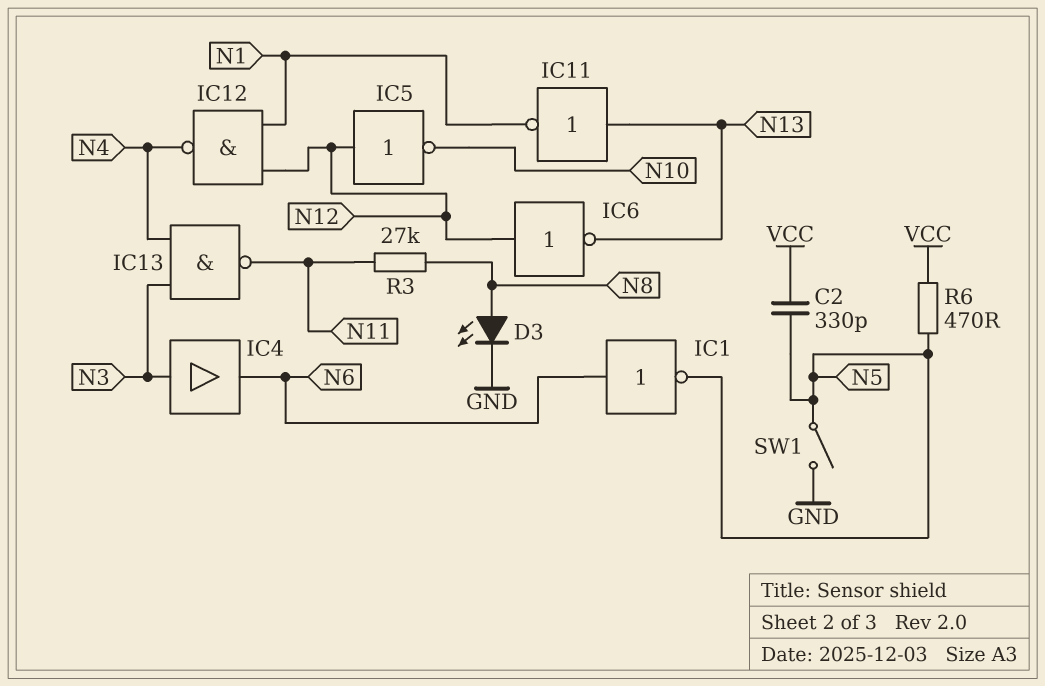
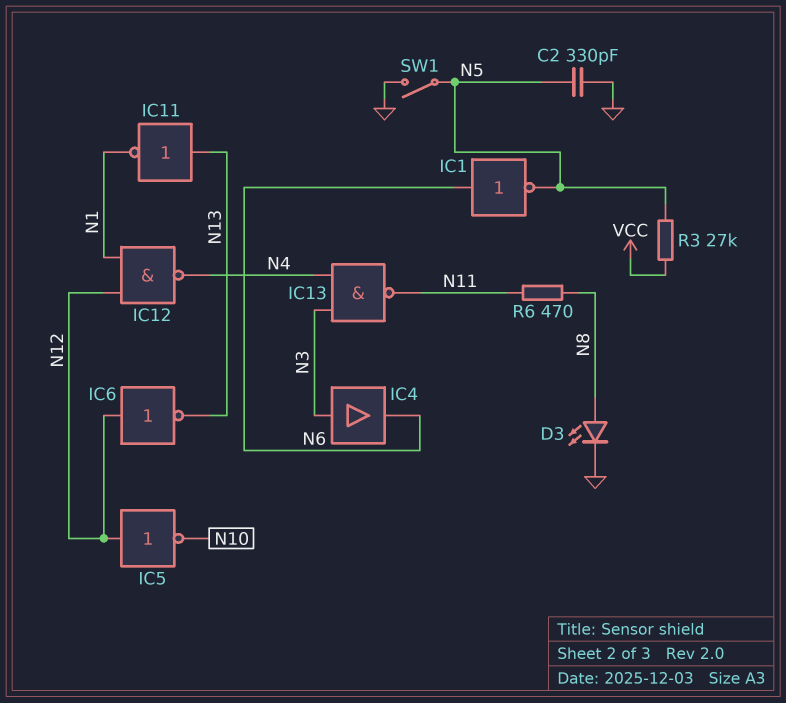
C2: 330pF (N5, VCC) -> 330pF (GND, N5)
R3: 27k (N8, N11) -> 27k (N5, VCC)
R6: 470 (N5, VCC) -> 470 (N8, N11)

